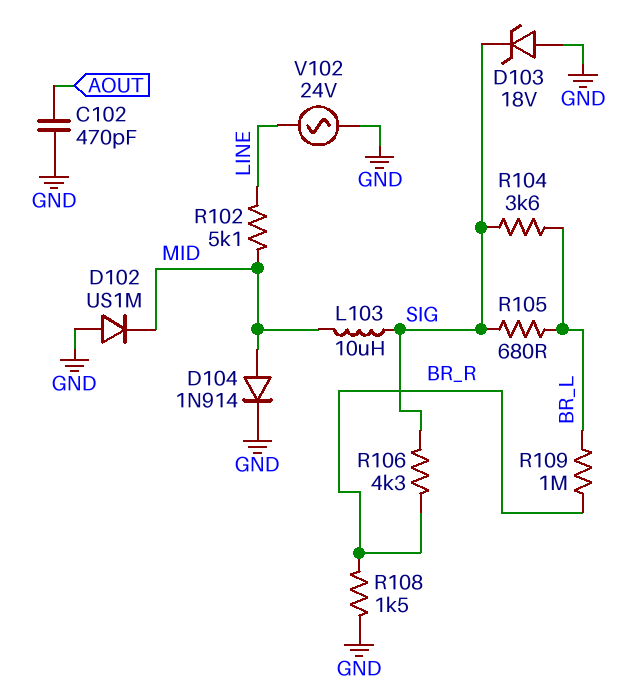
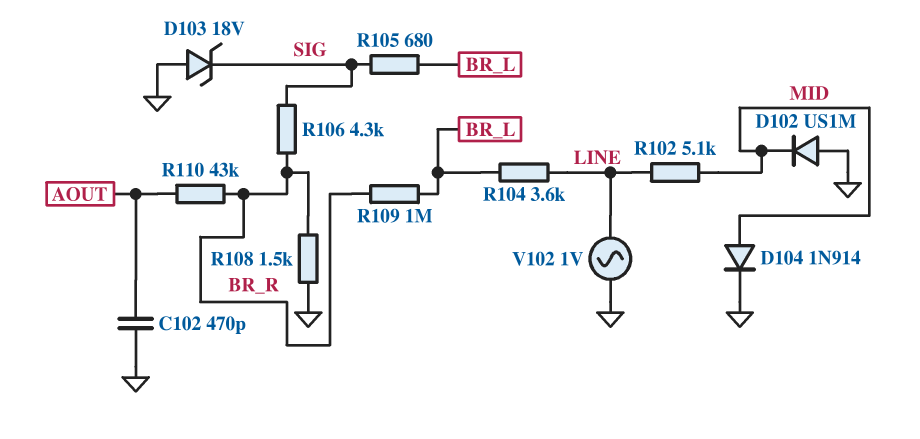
L103: 10uH (MID, SIG) -> none
R104: 3.6k (BR_L, SIG) -> 3.6k (BR_L, LINE)
R110: none -> 43k (AOUT, BR_R)
V102: AC 24V (GND, LINE) -> AC 1V (GND, LINE)

